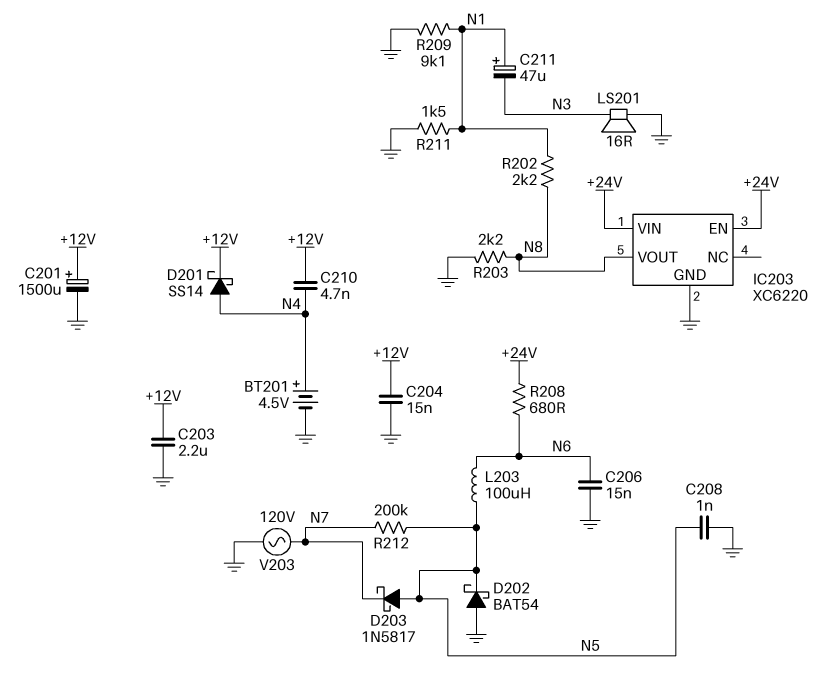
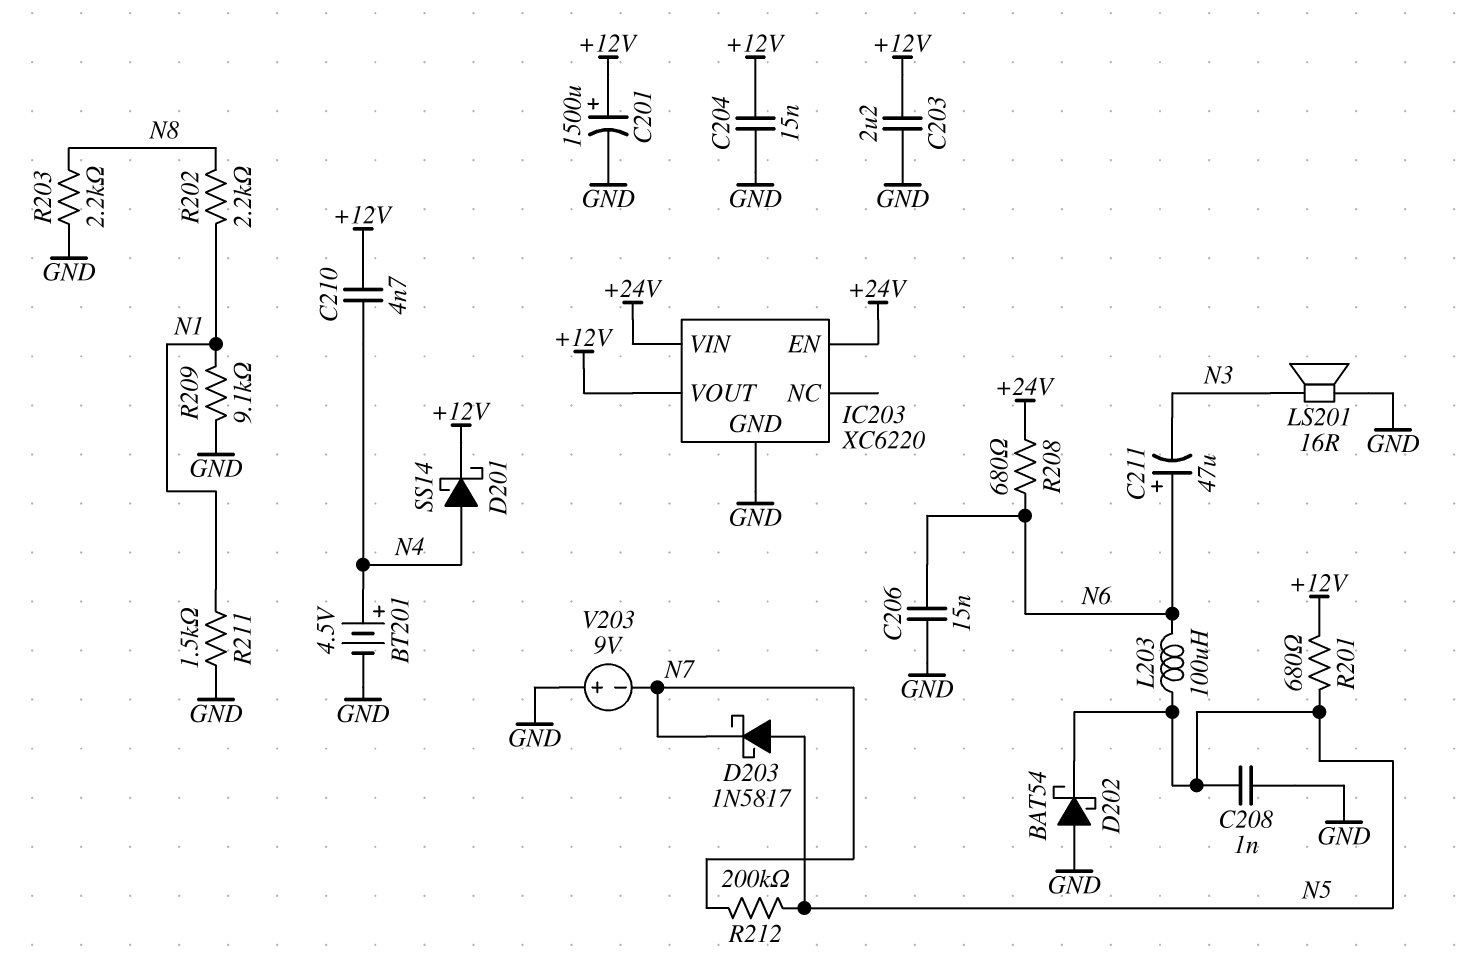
C211: 47uF (plus N1, minus N3) -> 47uF (plus N6, minus N3)
IC203 pin VOUT: N8 -> +12V
R201: none -> 680 (+12V, N5)
V203: AC 120V (GND, N7) -> 9V (plus GND, minus N7)

